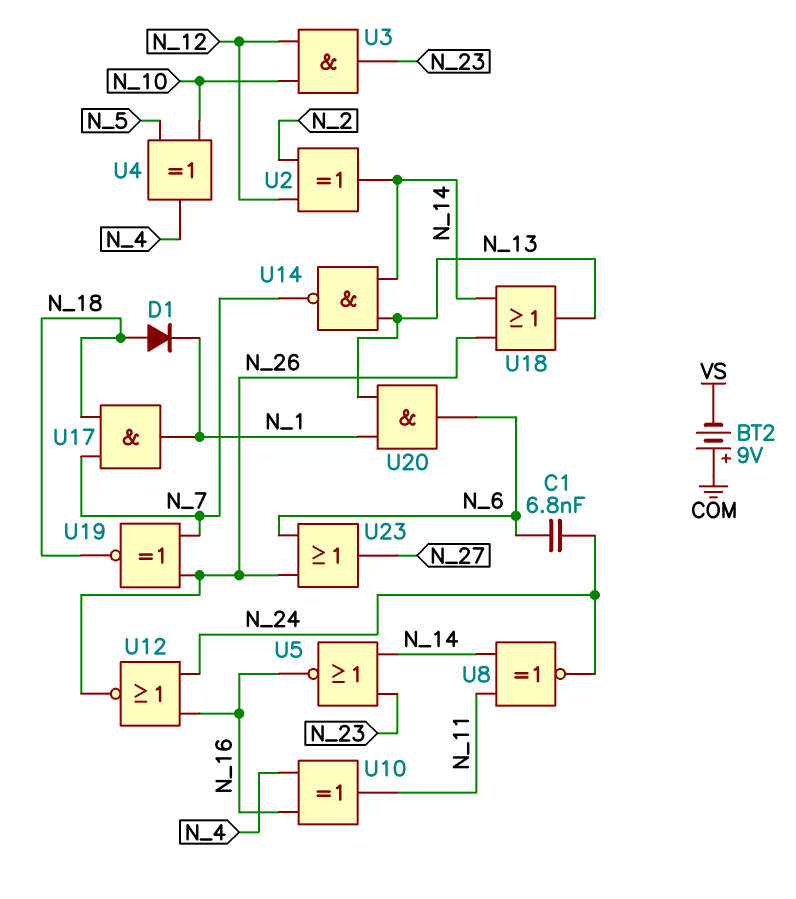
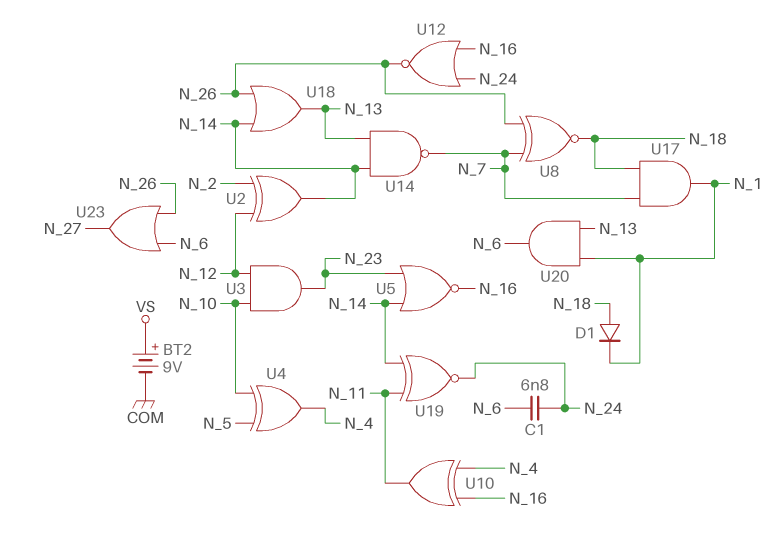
BT2: 9V (plus COM, minus VS) -> 9V (plus VS, minus COM)
U8: XNOR (in N_11, in N_14, out N_24) -> XNOR (in N_7, in N_26, out N_18)
U19: XNOR (in N_7, in N_26, out N_18) -> XNOR (in N_11, in N_14, out N_24)

